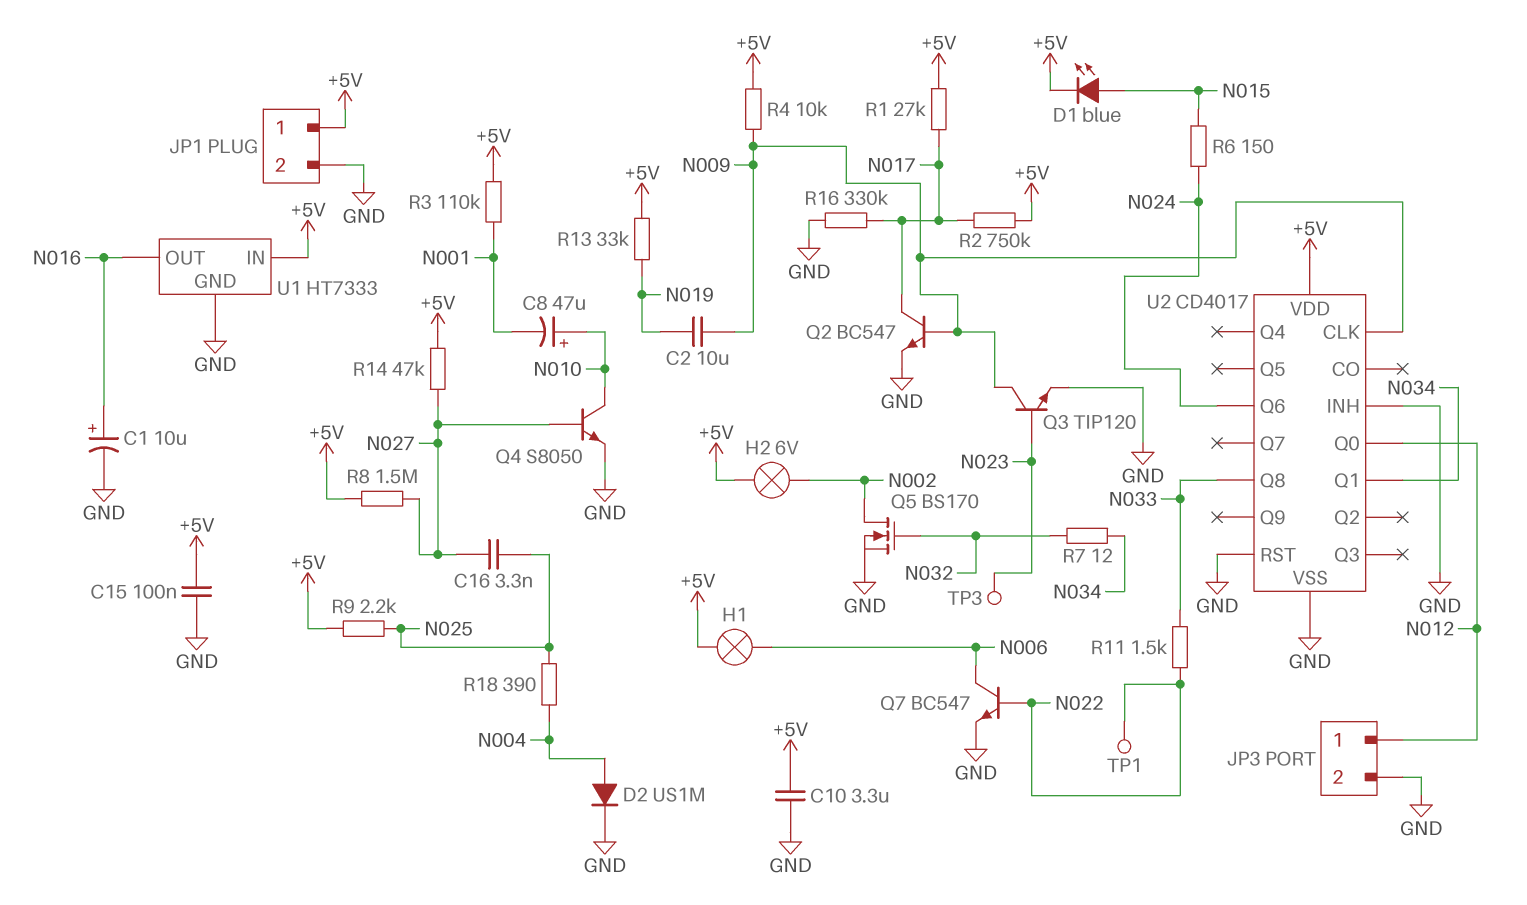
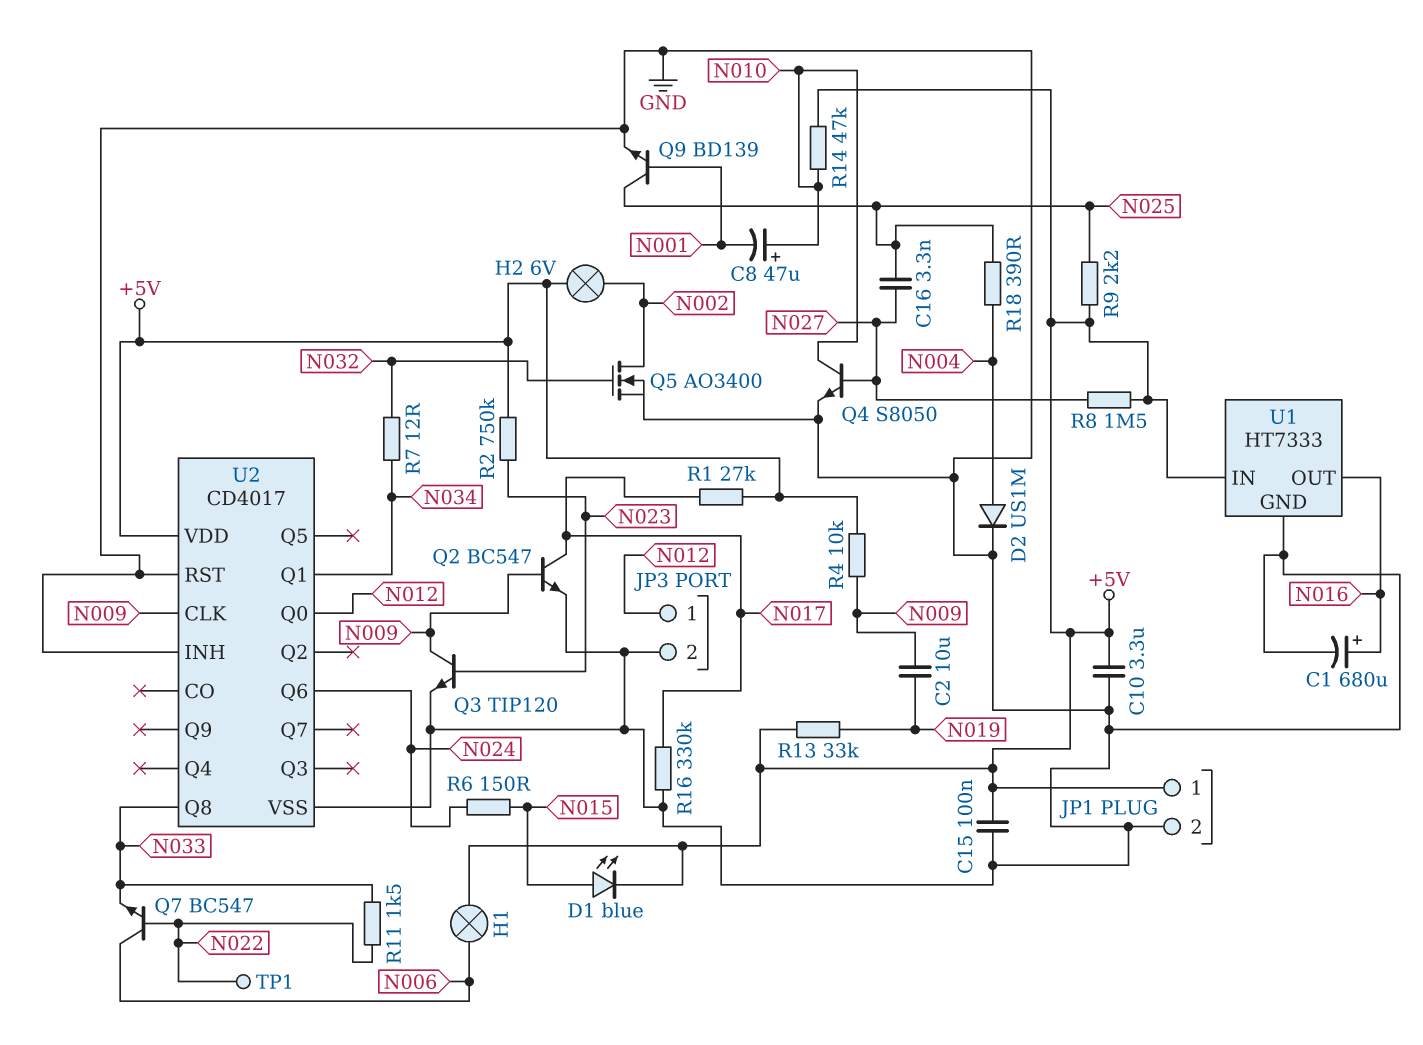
C1: 10uF (plus N016, minus GND) -> 680uF (plus N016, minus GND)
Q5: NMOS BS170 (G N032, D N002, S GND) -> NMOS AO3400 (G N032, D N002, S GND)
Q7: NPN BC547 (B N022, C N006, E GND) -> NPN BC547 (B N022, C N006, E N033)
Q9: none -> NPN BD139 (B N001, C N025, E GND)
R2: 750k (+5V, N017) -> 750k (+5V, N023)
R3: 110k (+5V, N001) -> none
R14: 47k (+5V, N027) -> 47k (+5V, N010)
TP3: test point (N023) -> none

